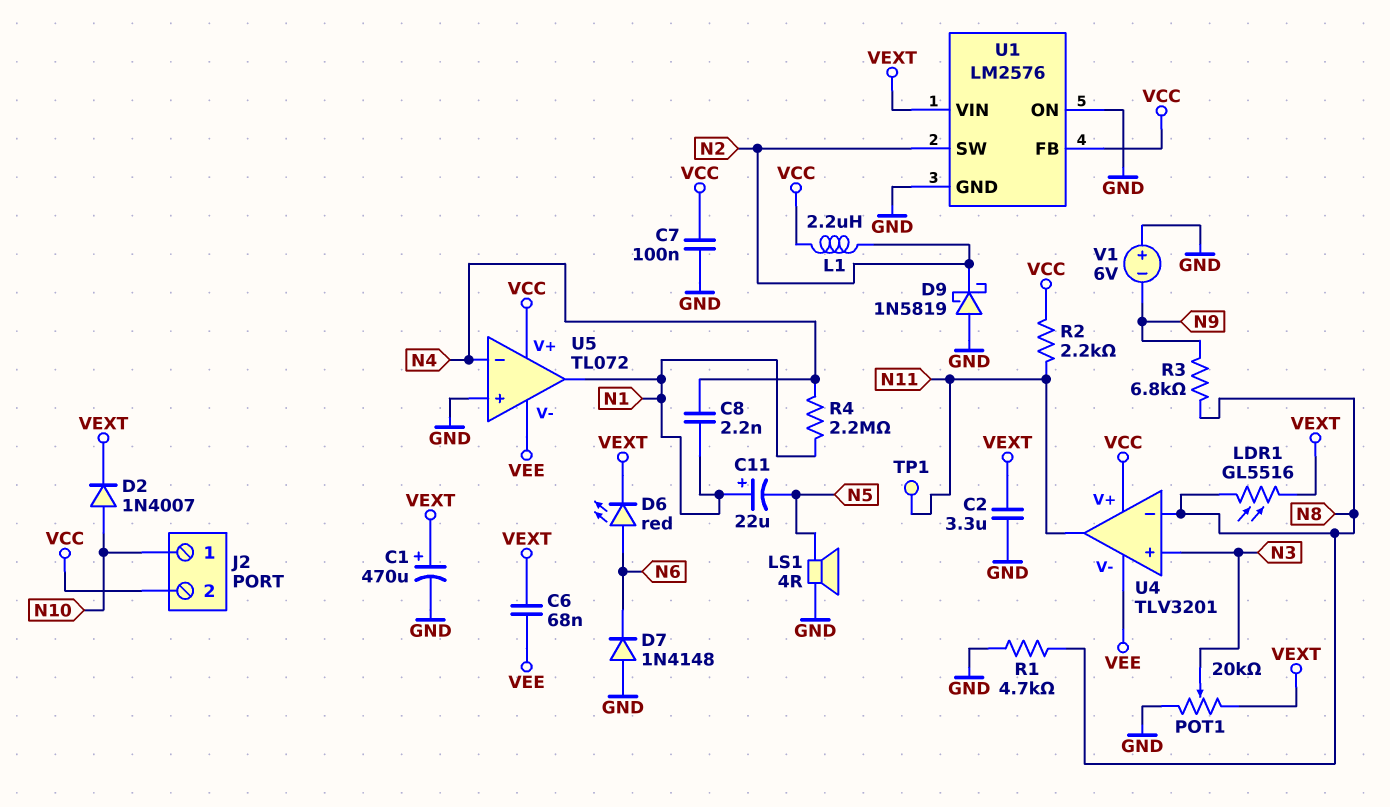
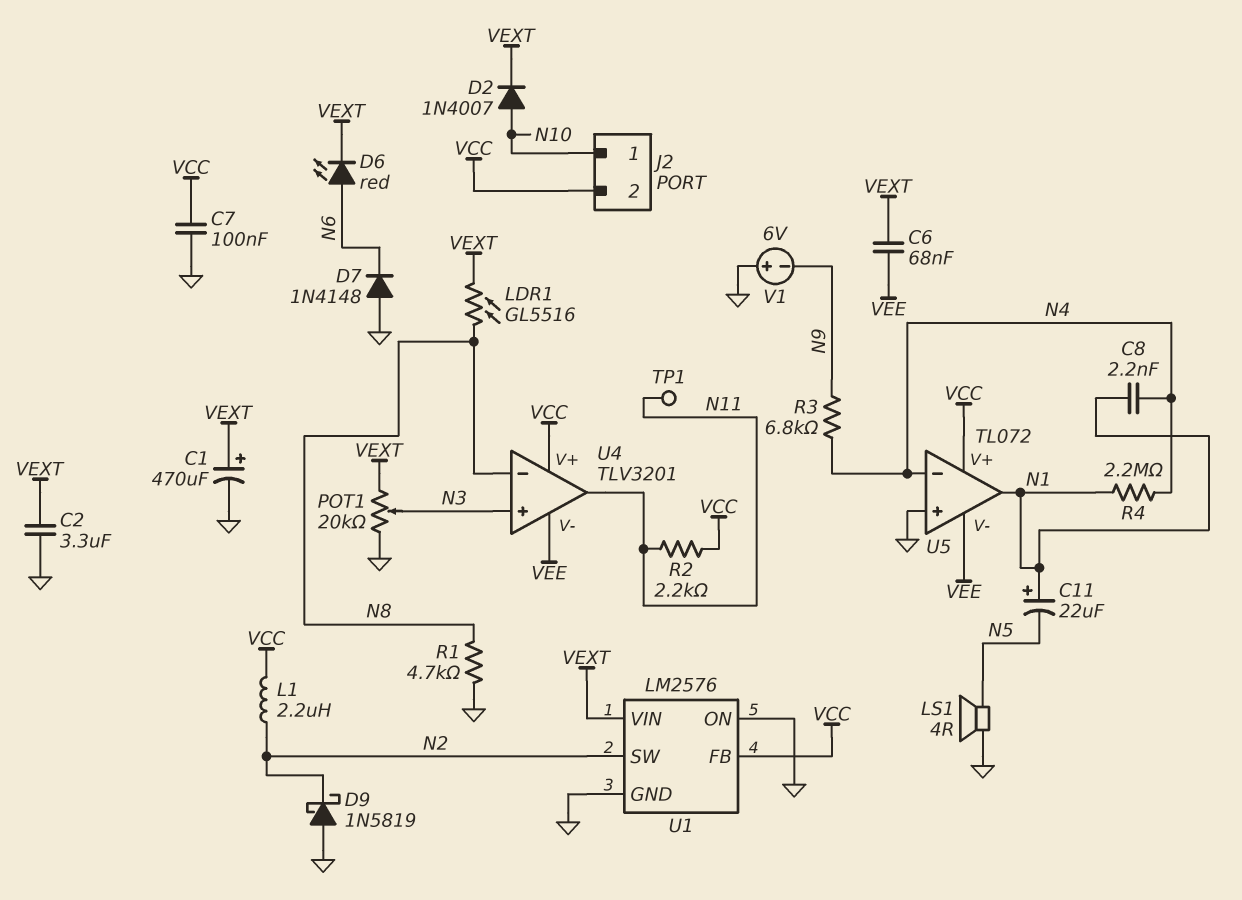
R3: 6.8k (N8, N9) -> 6.8k (N4, N9)

